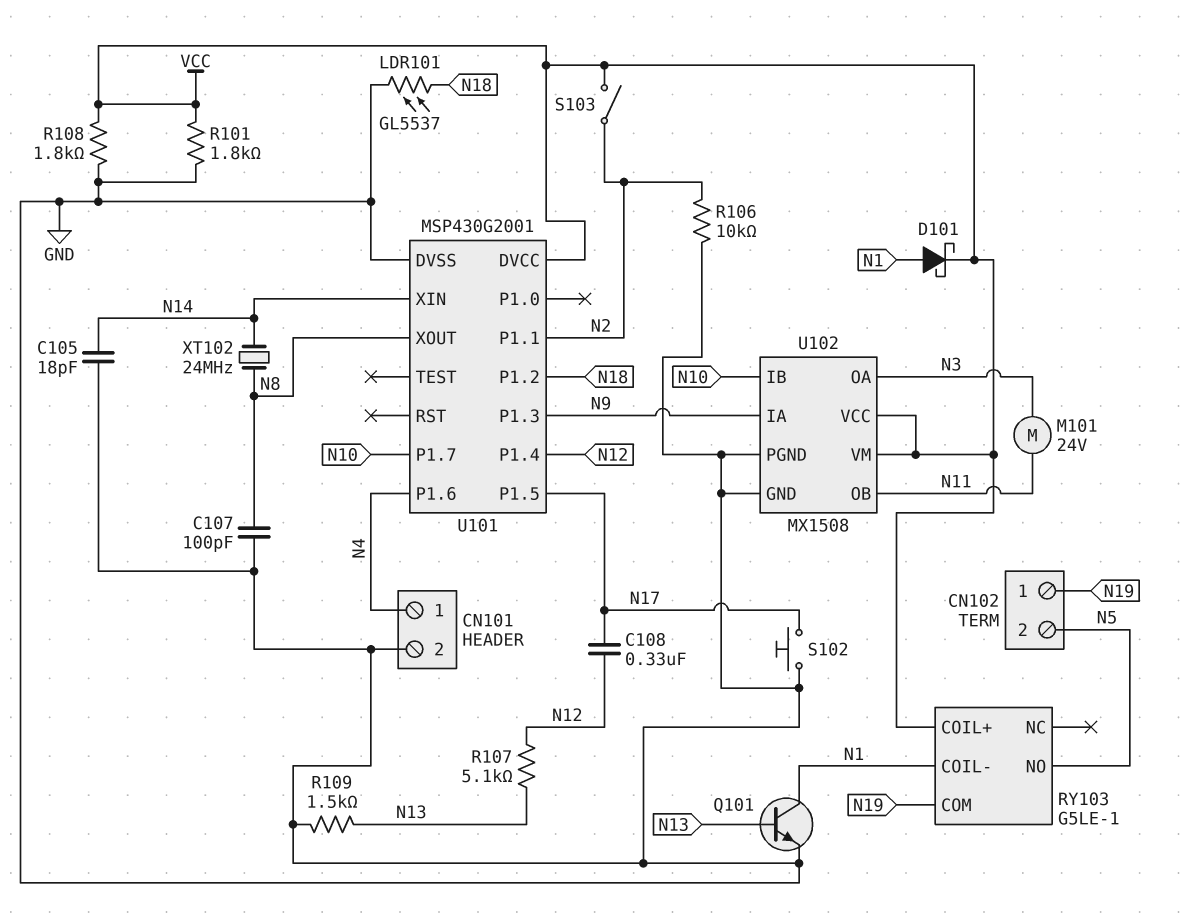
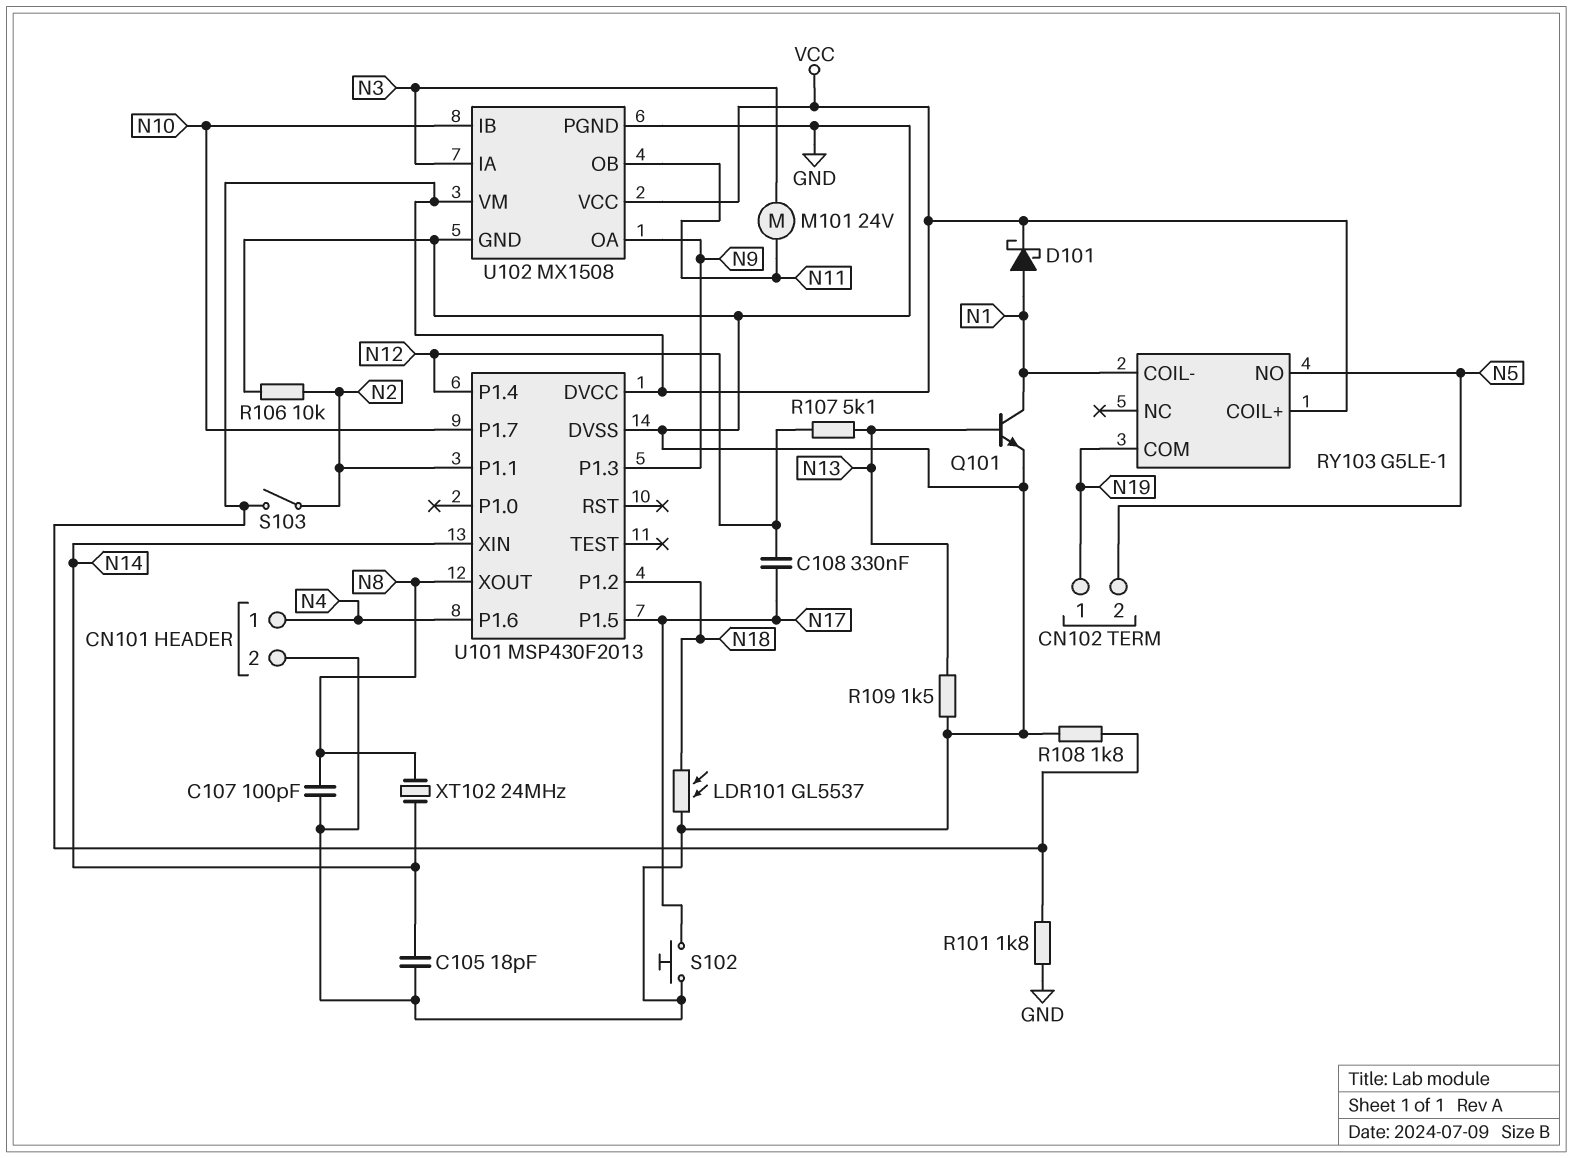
U101: MSP430G2001 -> MSP430F2013
U102 pin IA: N9 -> N3
U102 pin OA: N3 -> N9

